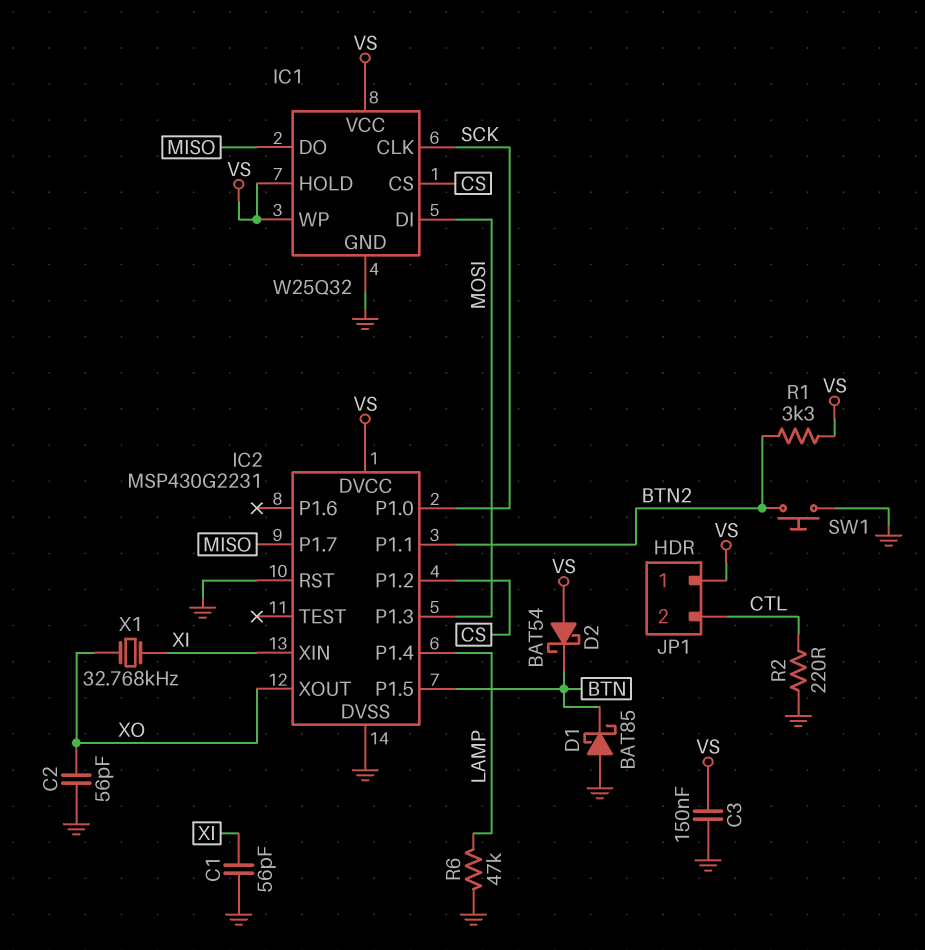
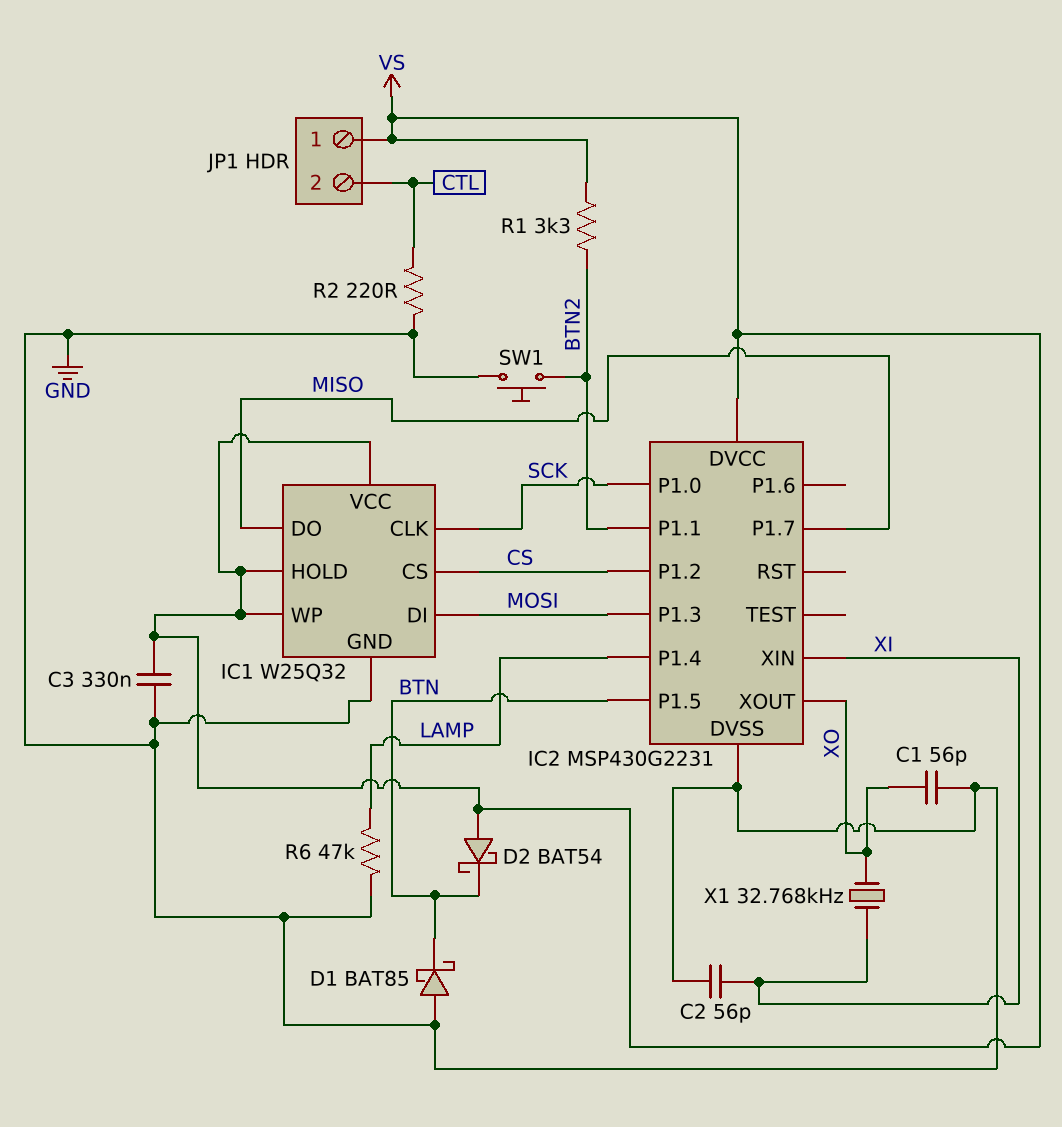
C1: 56pF (GND, XI) -> 56pF (GND, XO)
C2: 56pF (GND, XO) -> 56pF (GND, XI)
C3: 150nF (GND, VS) -> 330nF (GND, VS)
IC2 pin RST: GND -> none

